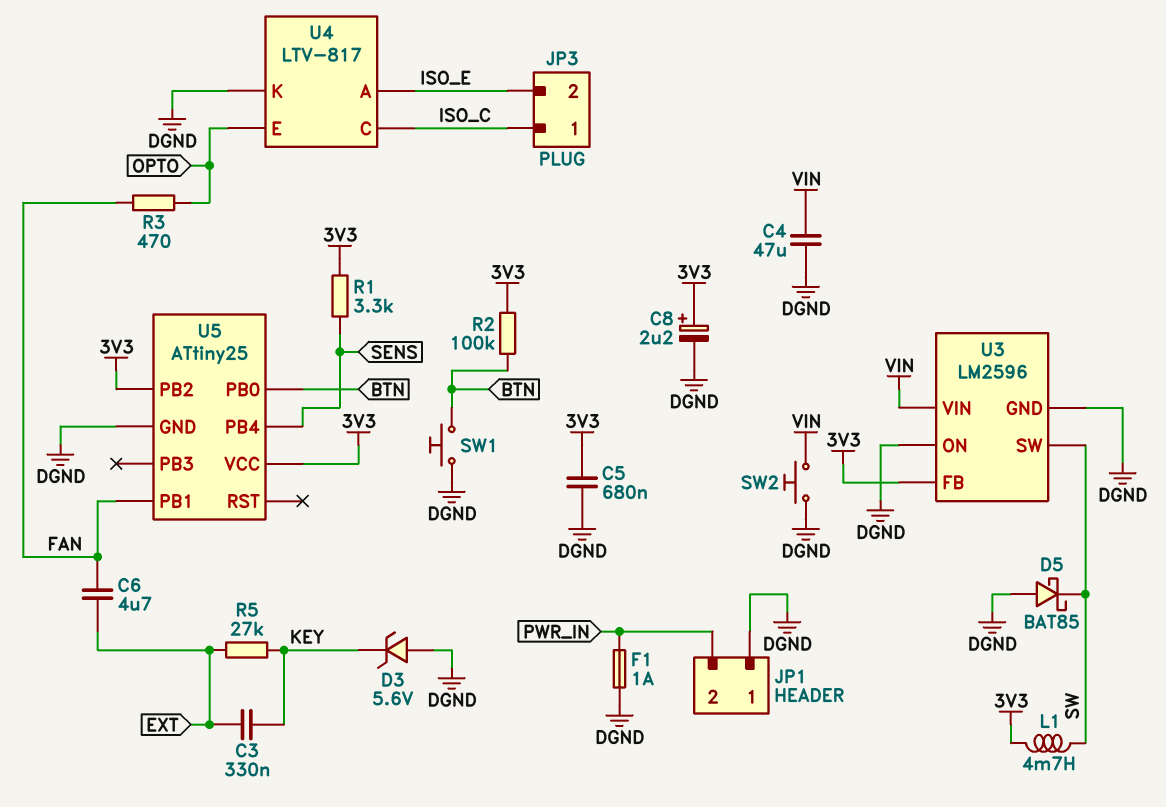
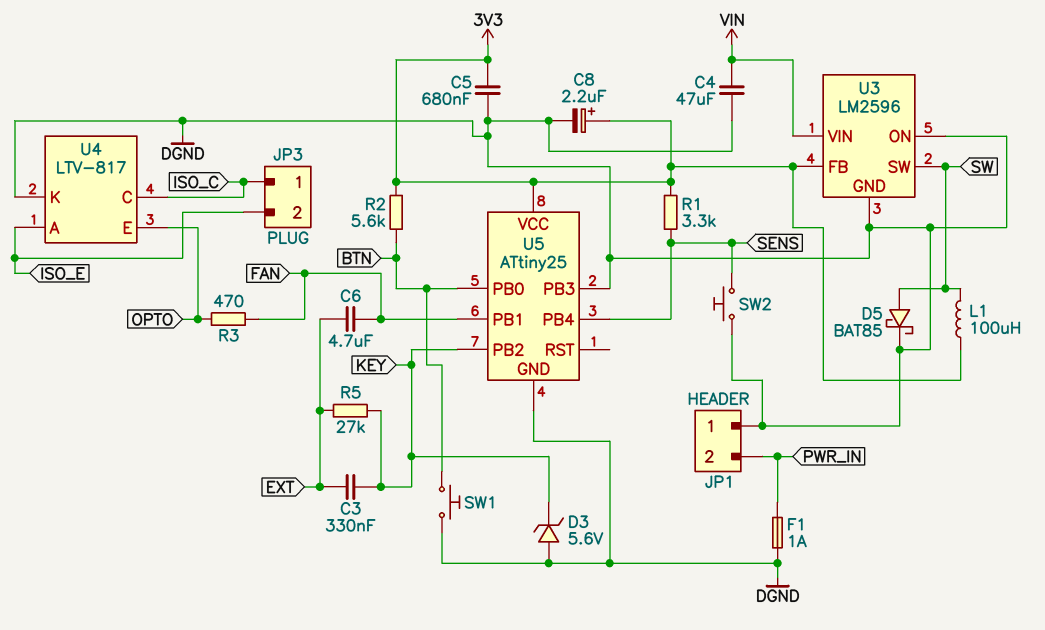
D5: schottky BAT85 (A DGND, K SW) -> schottky BAT85 (A SW, K DGND)
L1: 4.7mH (3V3, SW) -> 100uH (3V3, SW)
R2: 100k (3V3, BTN) -> 5.6k (3V3, BTN)
SW2: button (DGND, VIN) -> button (DGND, SENS)
U5 pin PB2: 3V3 -> KEY
U5 pin PB3: none -> DGND

